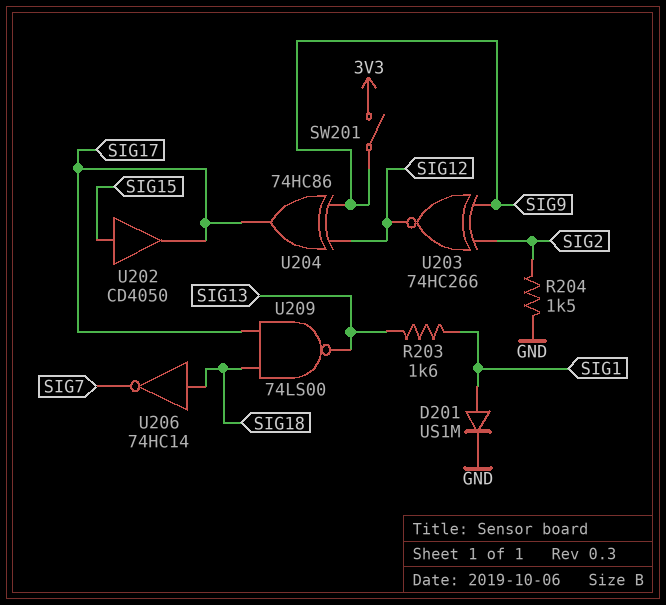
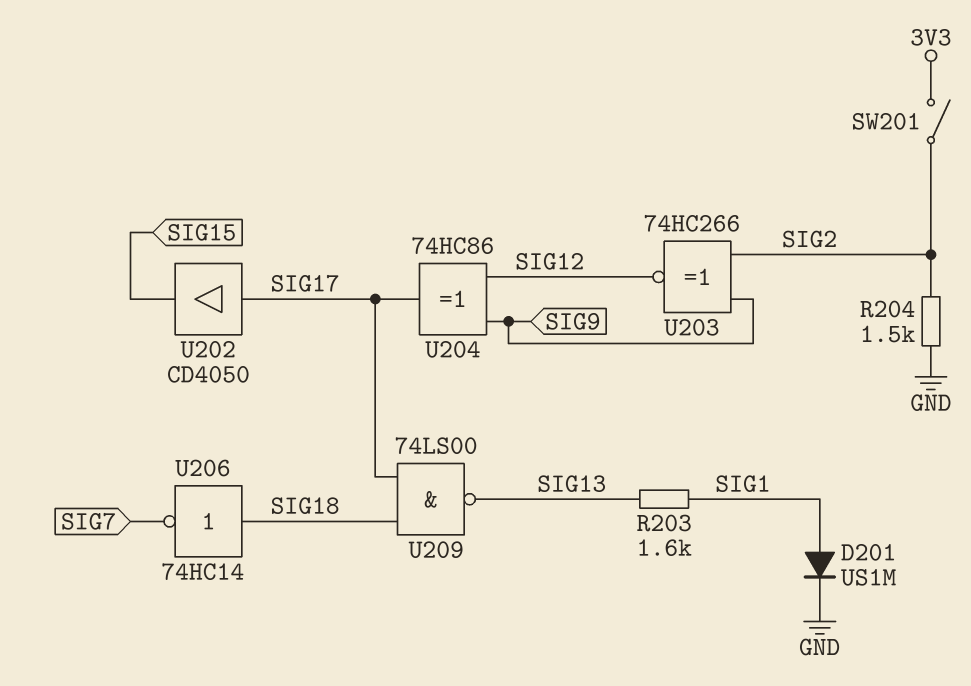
SW201: switch (3V3, SIG9) -> switch (3V3, SIG2)
U202: buffer CD4050 (in SIG15, out SIG17) -> buffer CD4050 (in SIG17, out SIG15)

